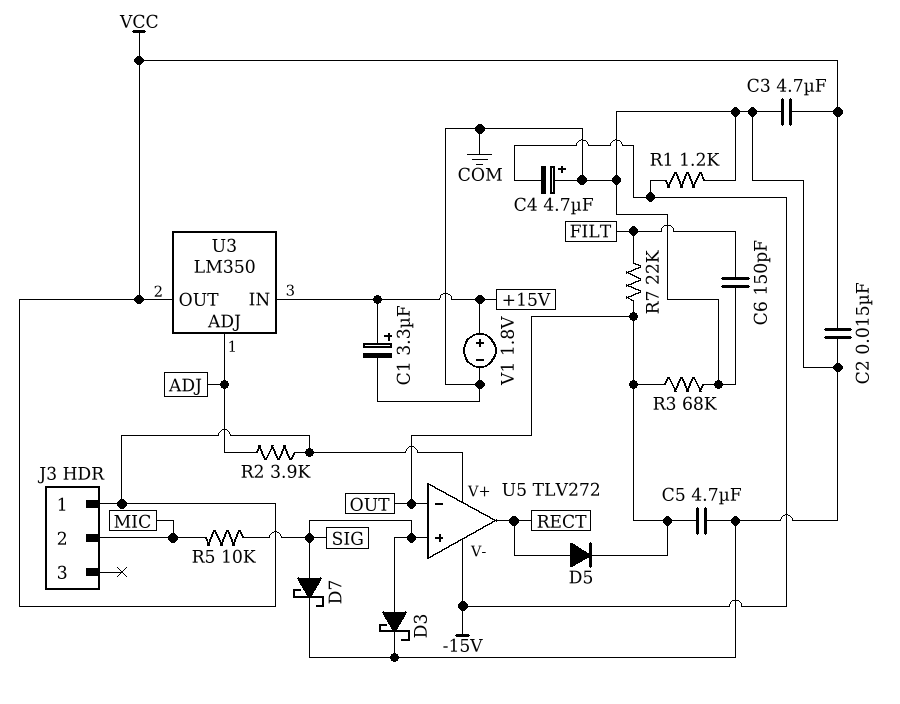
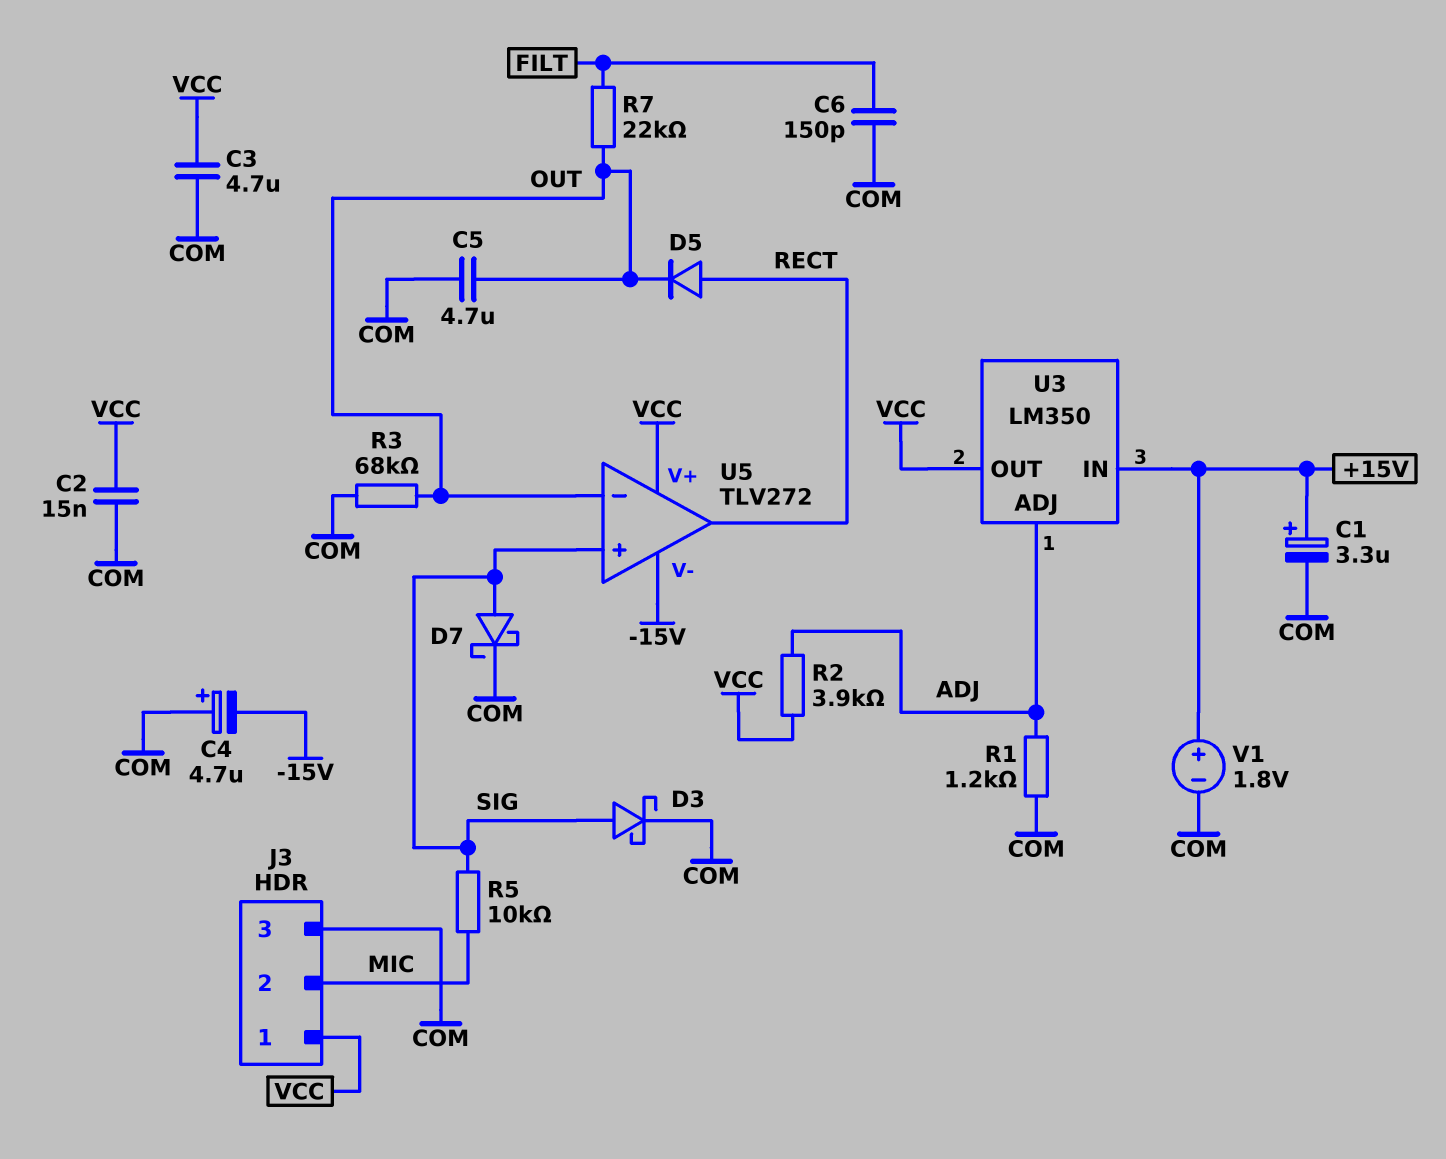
J3 pin 3: none -> COM
R1: 1.2k (-15V, COM) -> 1.2k (ADJ, COM)

